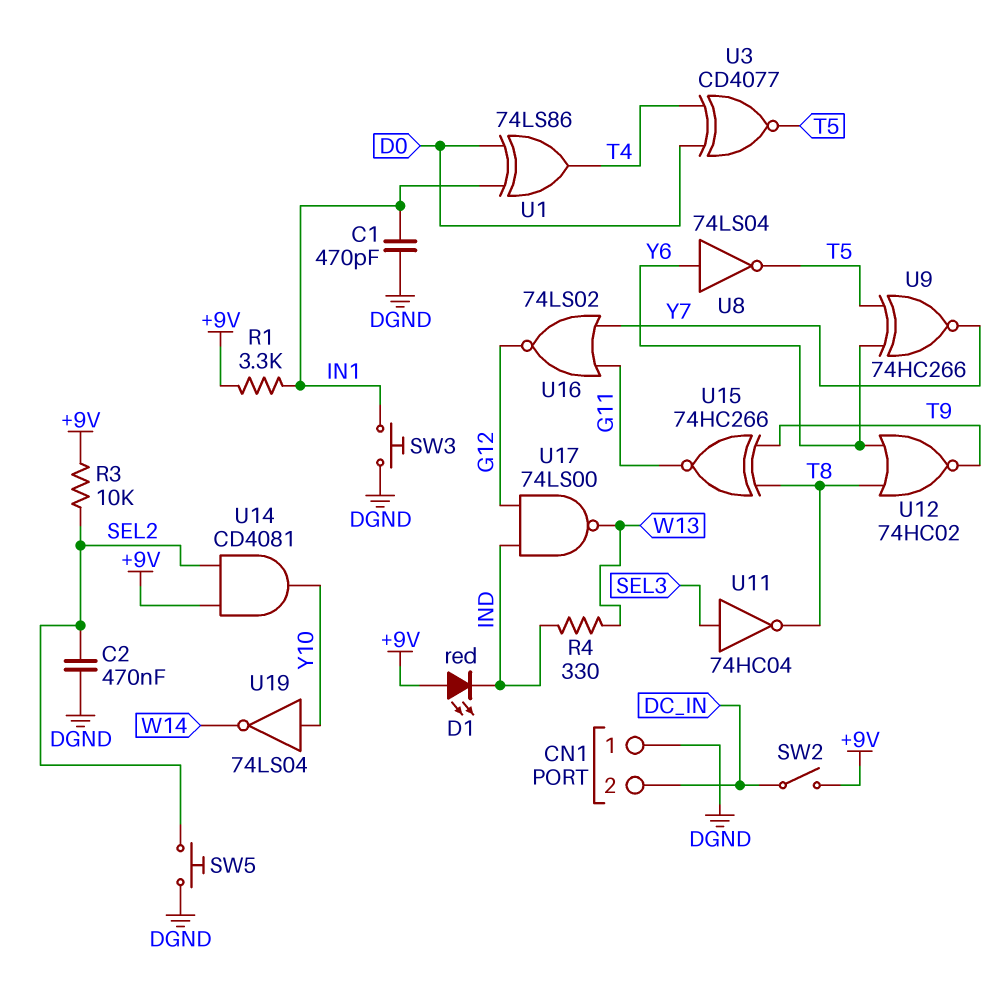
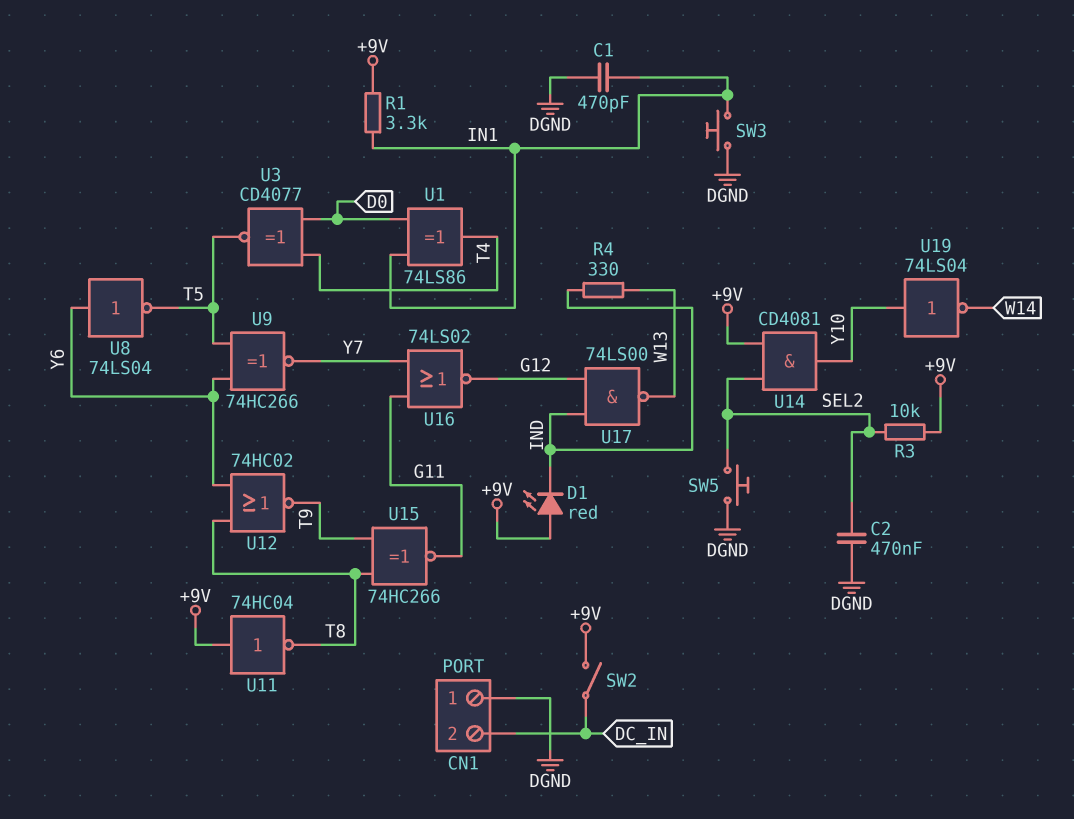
U11: NOT 74HC04 (in SEL3, out T8) -> NOT 74HC04 (in +9V, out T8)

